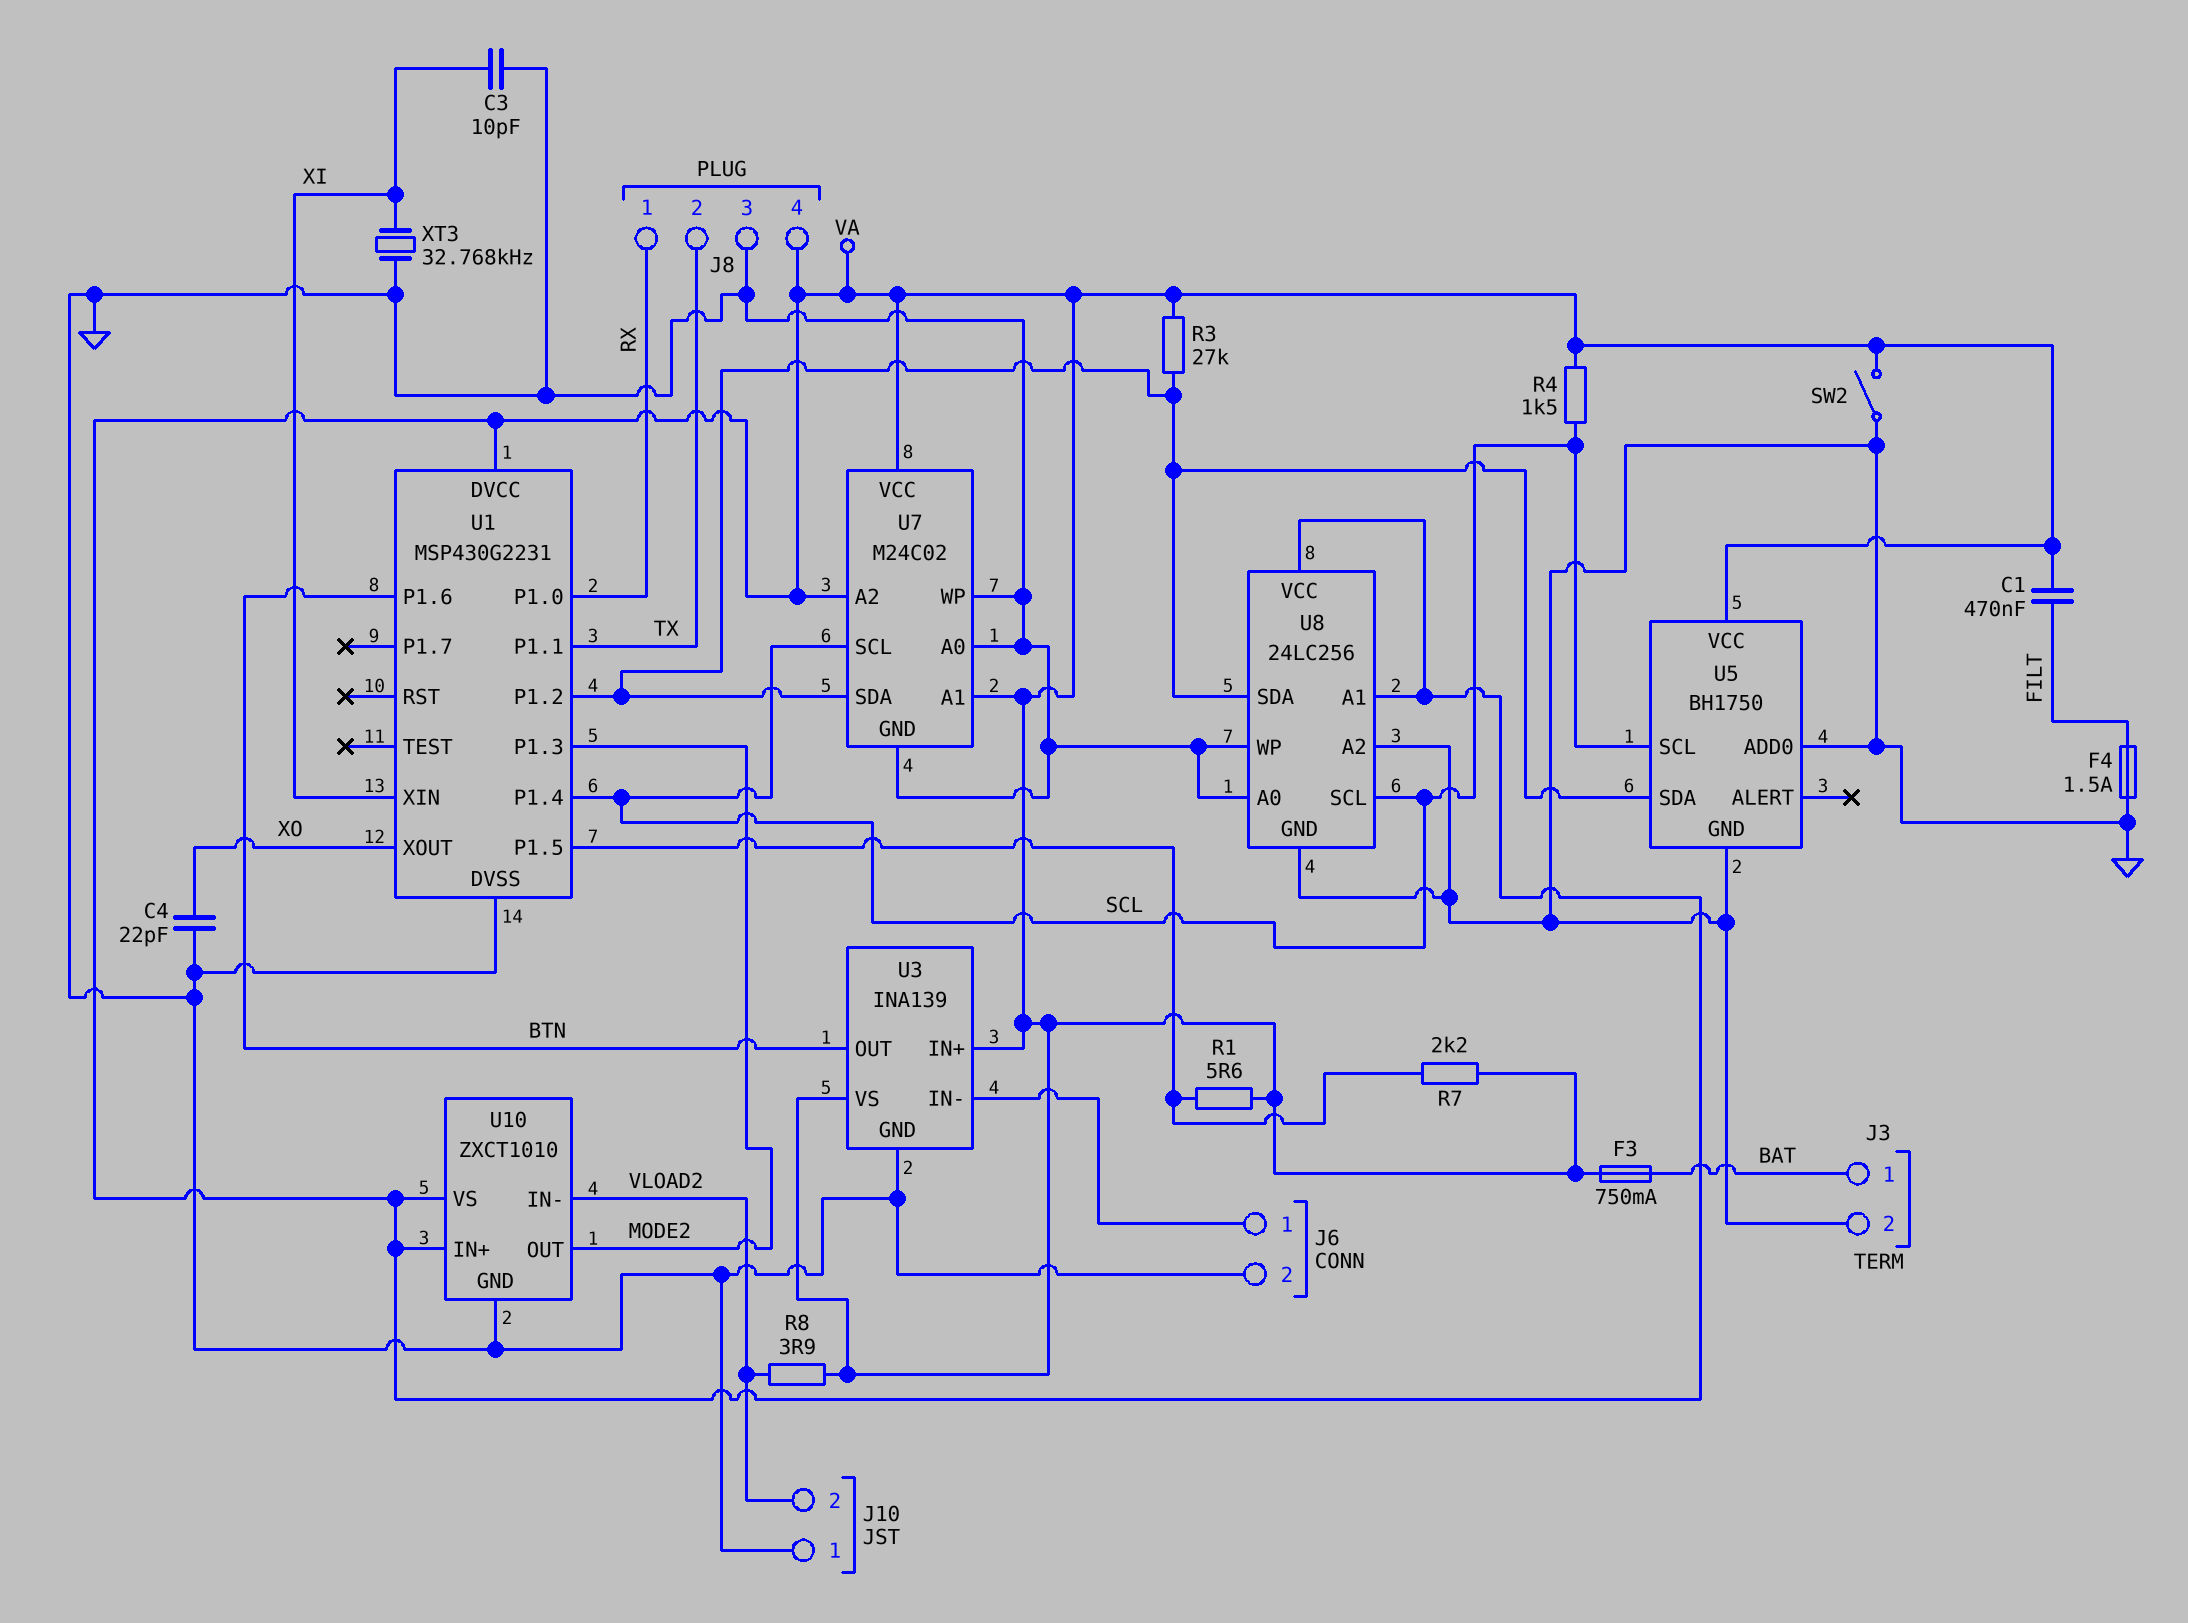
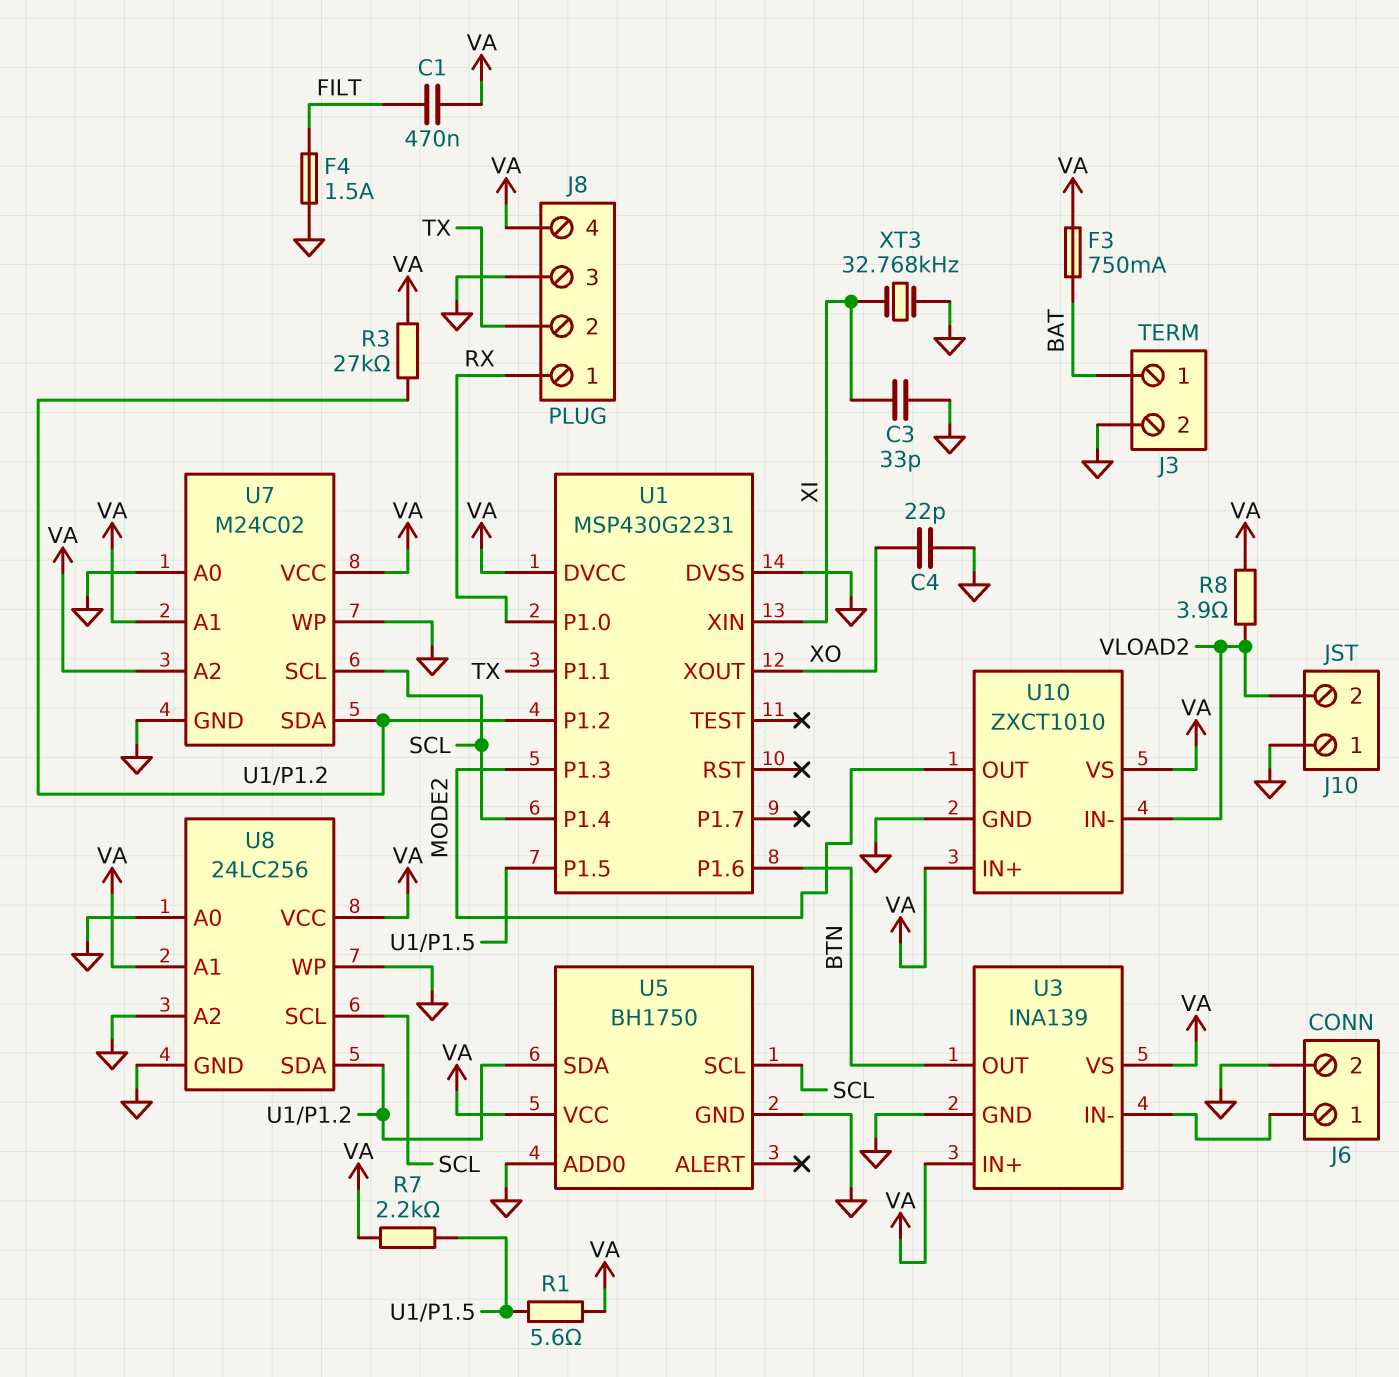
C3: 10pF (GND, XI) -> 33pF (GND, XI)
R4: 1.5k (SCL, VA) -> none
SW2: switch (GND, VA) -> none

